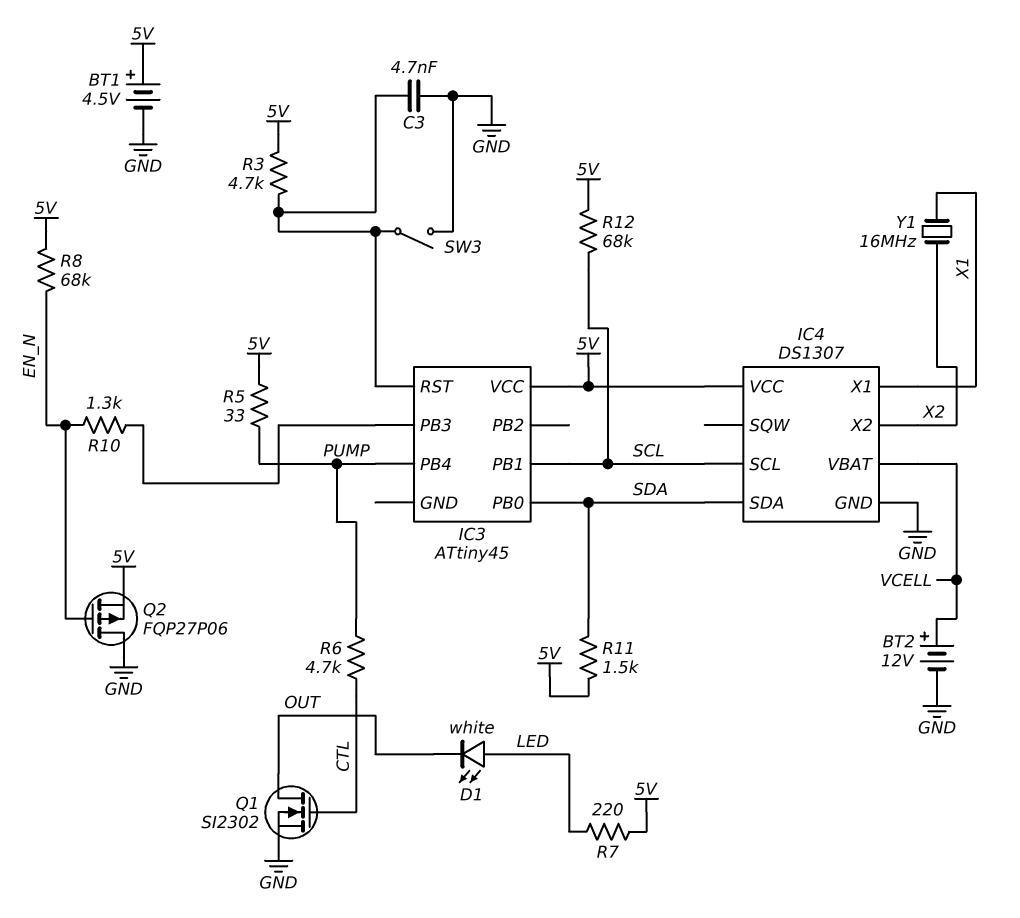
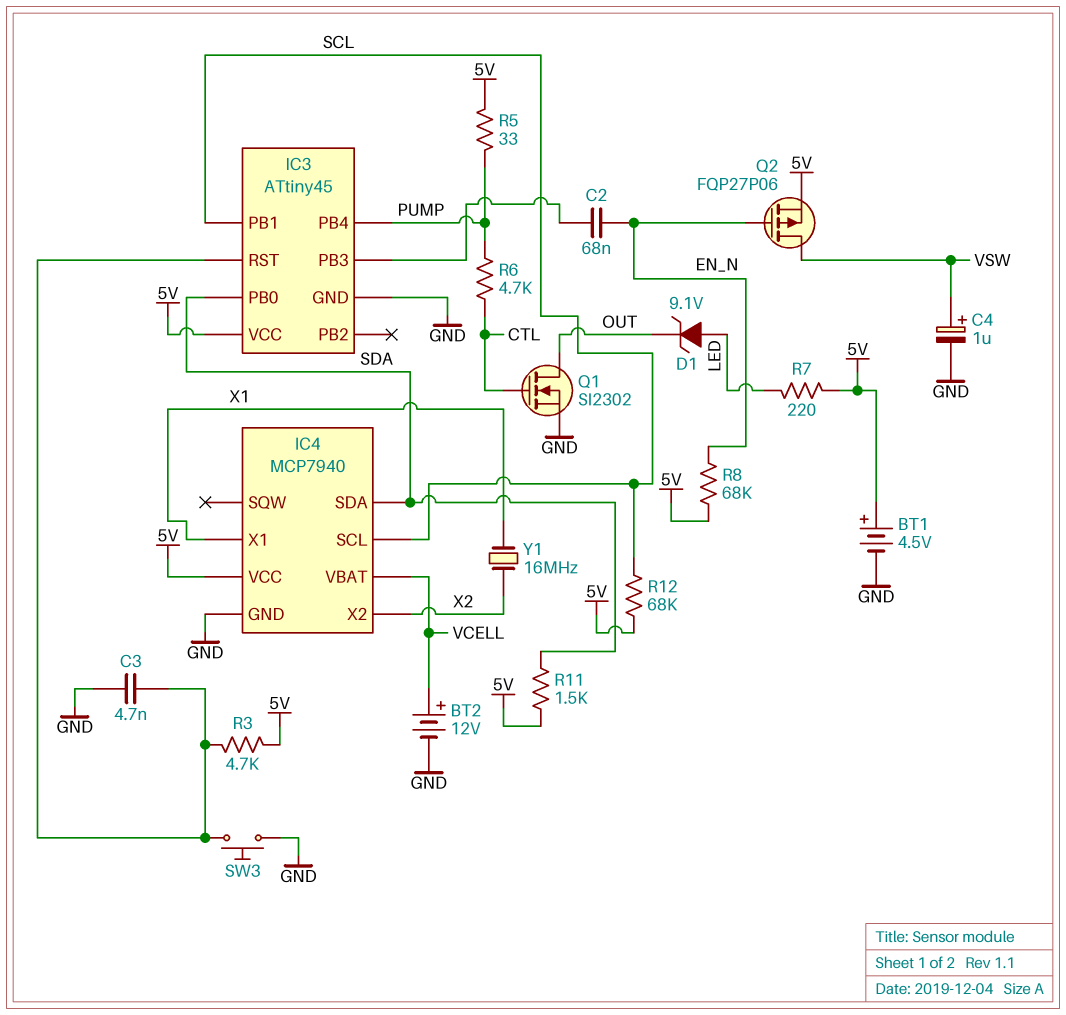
C2: none -> 68nF (EN_N, IC3/PB3)
C4: none -> 1uF (plus VSW, minus GND)
D1: LED white (A LED, K OUT) -> zener 9.1V (A LED, K OUT)
IC3 pin GND: none -> GND
IC4: DS1307 -> MCP7940
Q2: PMOS FQP27P06 (G EN_N, D GND, S 5V) -> PMOS FQP27P06 (G EN_N, D VSW, S 5V)
R10: 1.3k (EN_N, IC3/PB3) -> none
SW3: switch (GND, IC3/RST) -> button (GND, IC3/RST)

